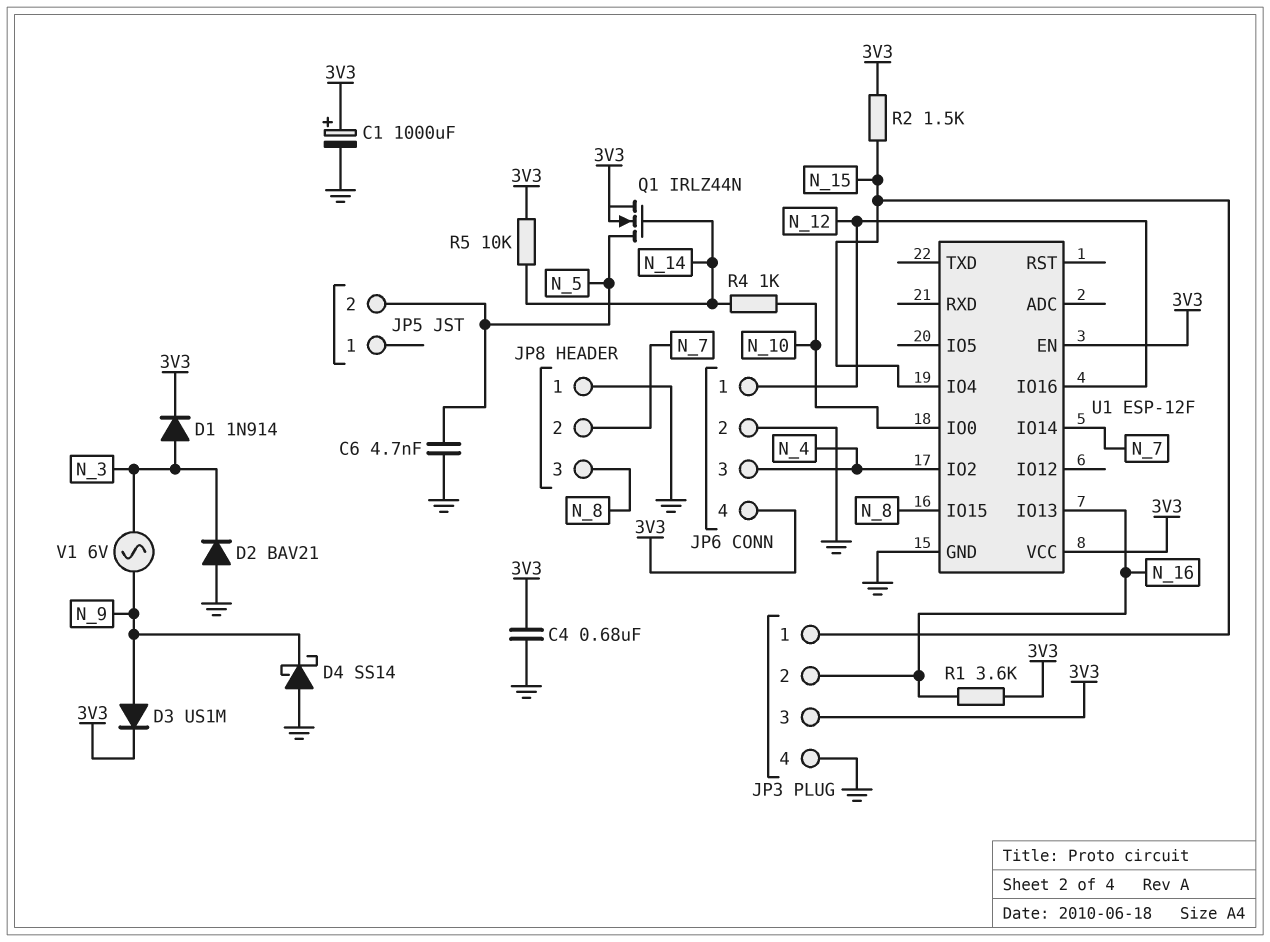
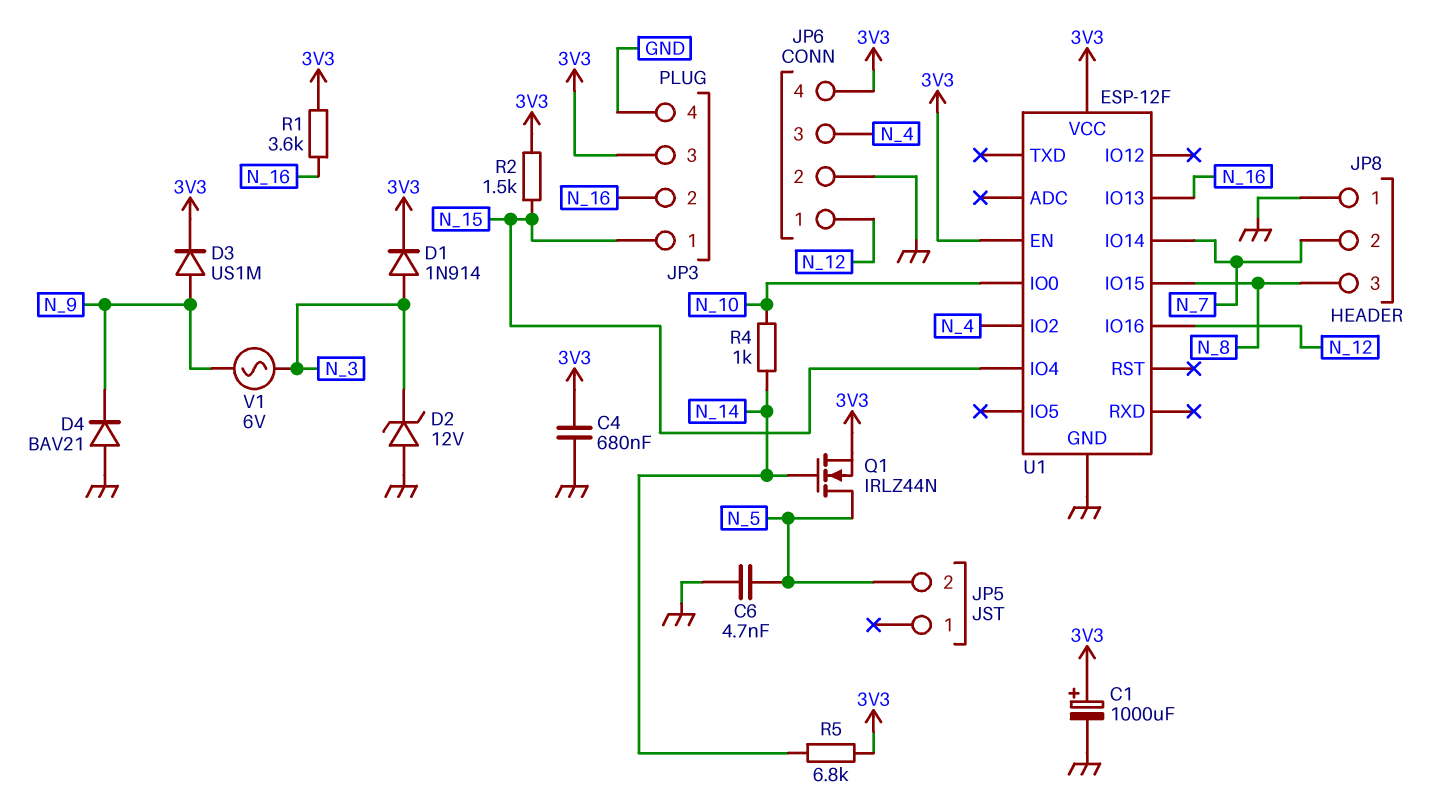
D2: diode BAV21 (A GND, K N_3) -> zener 12V (A GND, K N_3)
D4: schottky SS14 (A GND, K N_9) -> diode BAV21 (A GND, K N_9)
R5: 10k (3V3, N_14) -> 6.8k (3V3, N_14)

